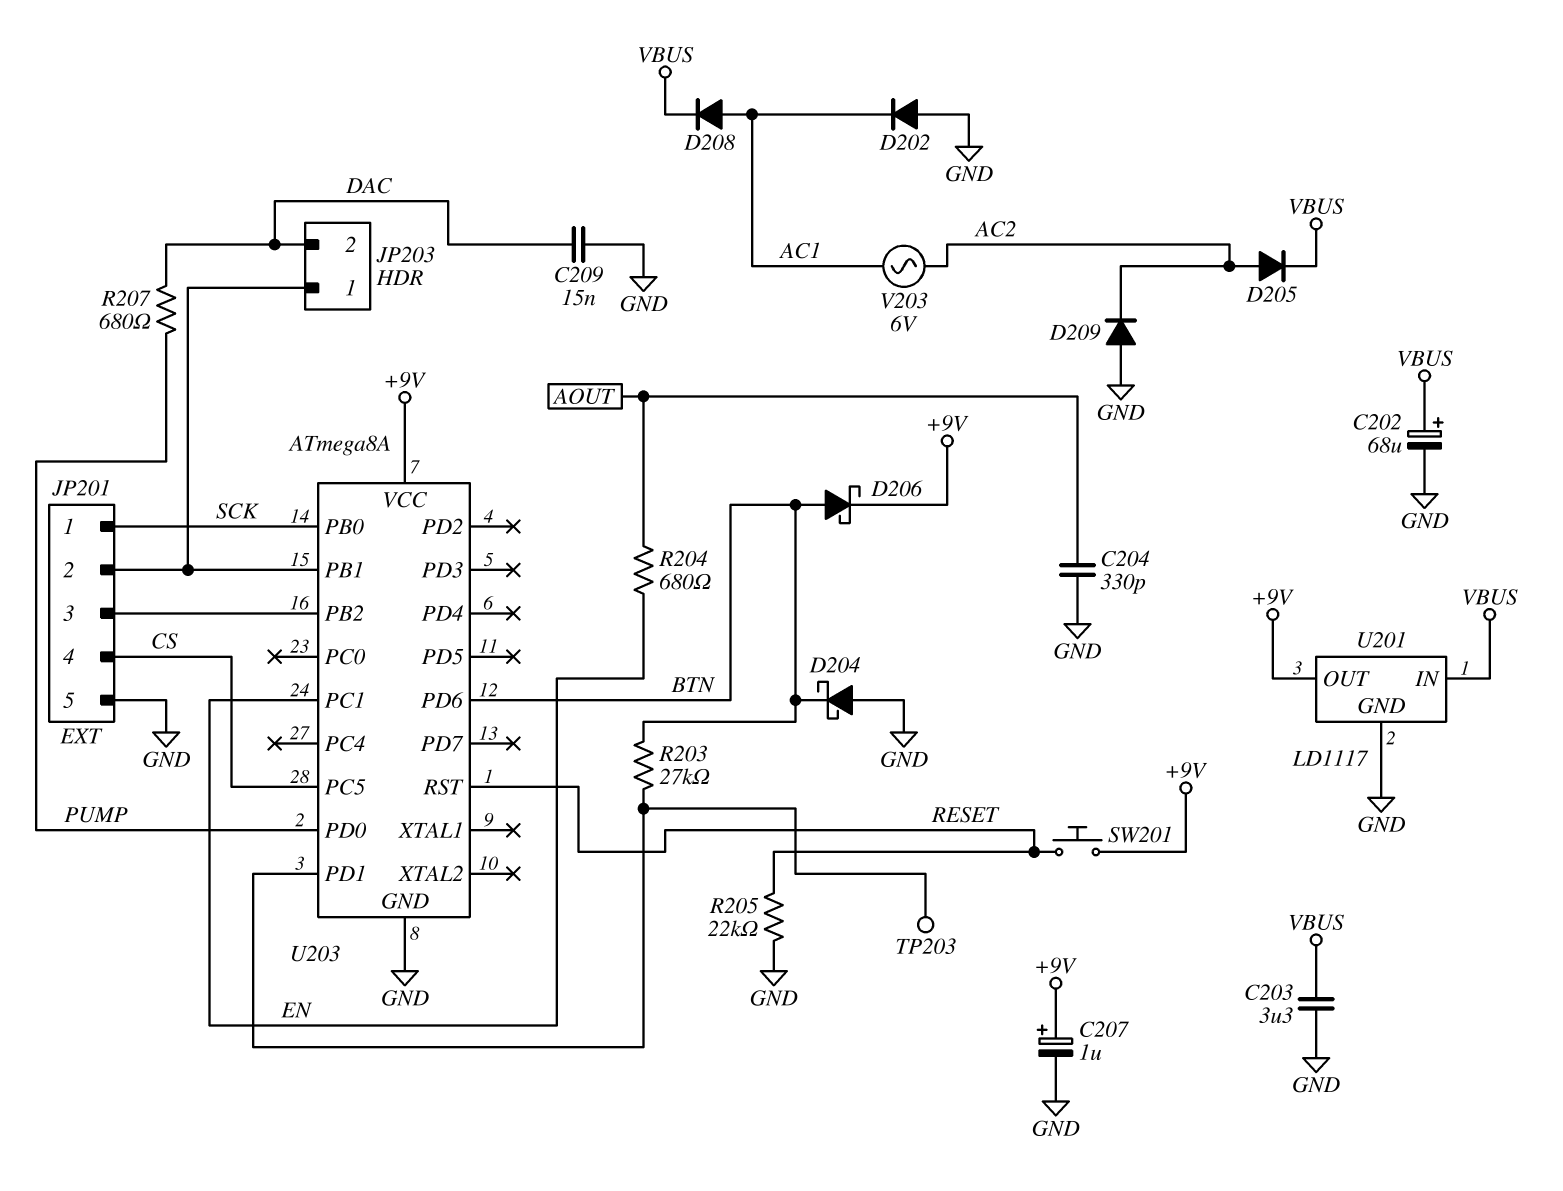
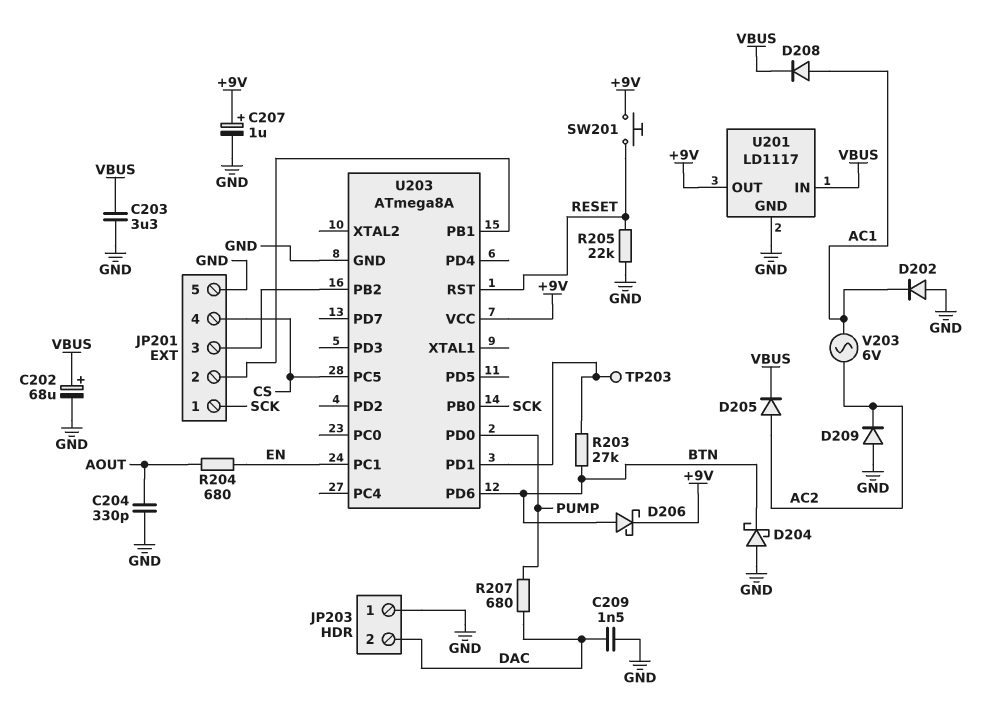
C209: 15nF (DAC, GND) -> 1.5nF (DAC, GND)
JP203 pin 1: JP201/2 -> GND

